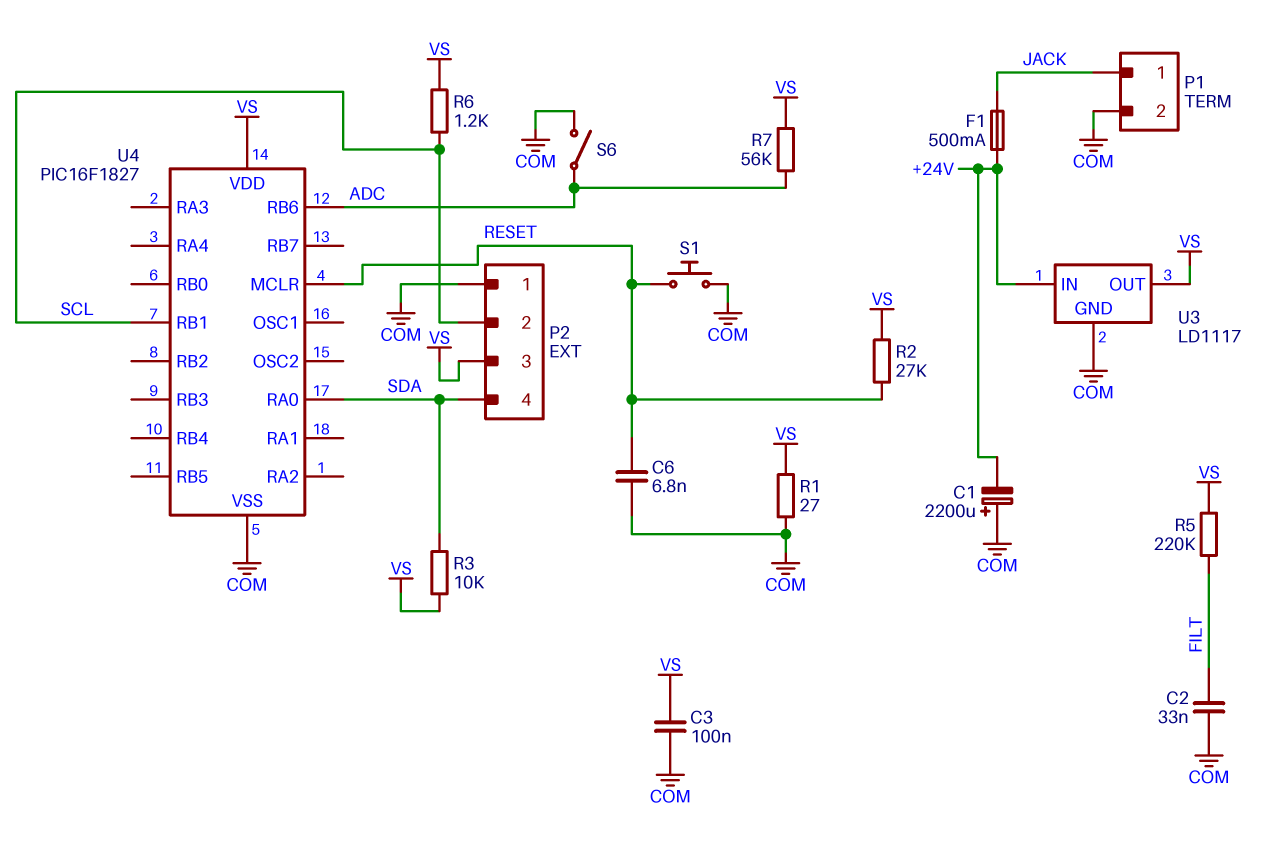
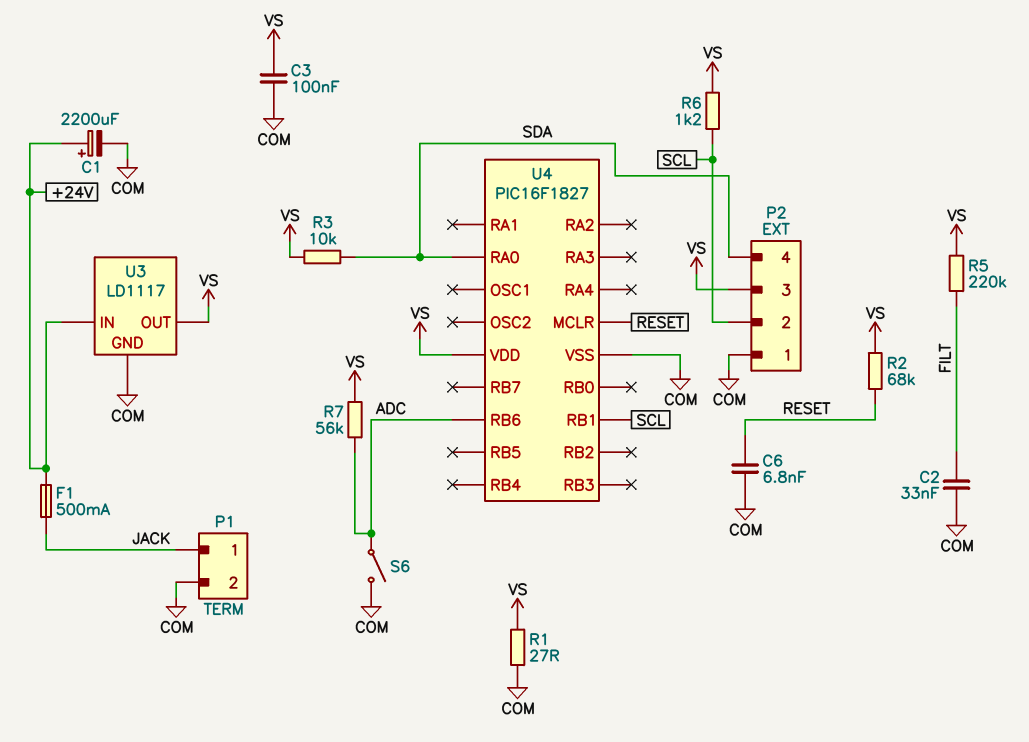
C1: 2200uF (plus COM, minus +24V) -> 2200uF (plus +24V, minus COM)
R2: 27k (RESET, VS) -> 68k (RESET, VS)
S1: button (COM, RESET) -> none

